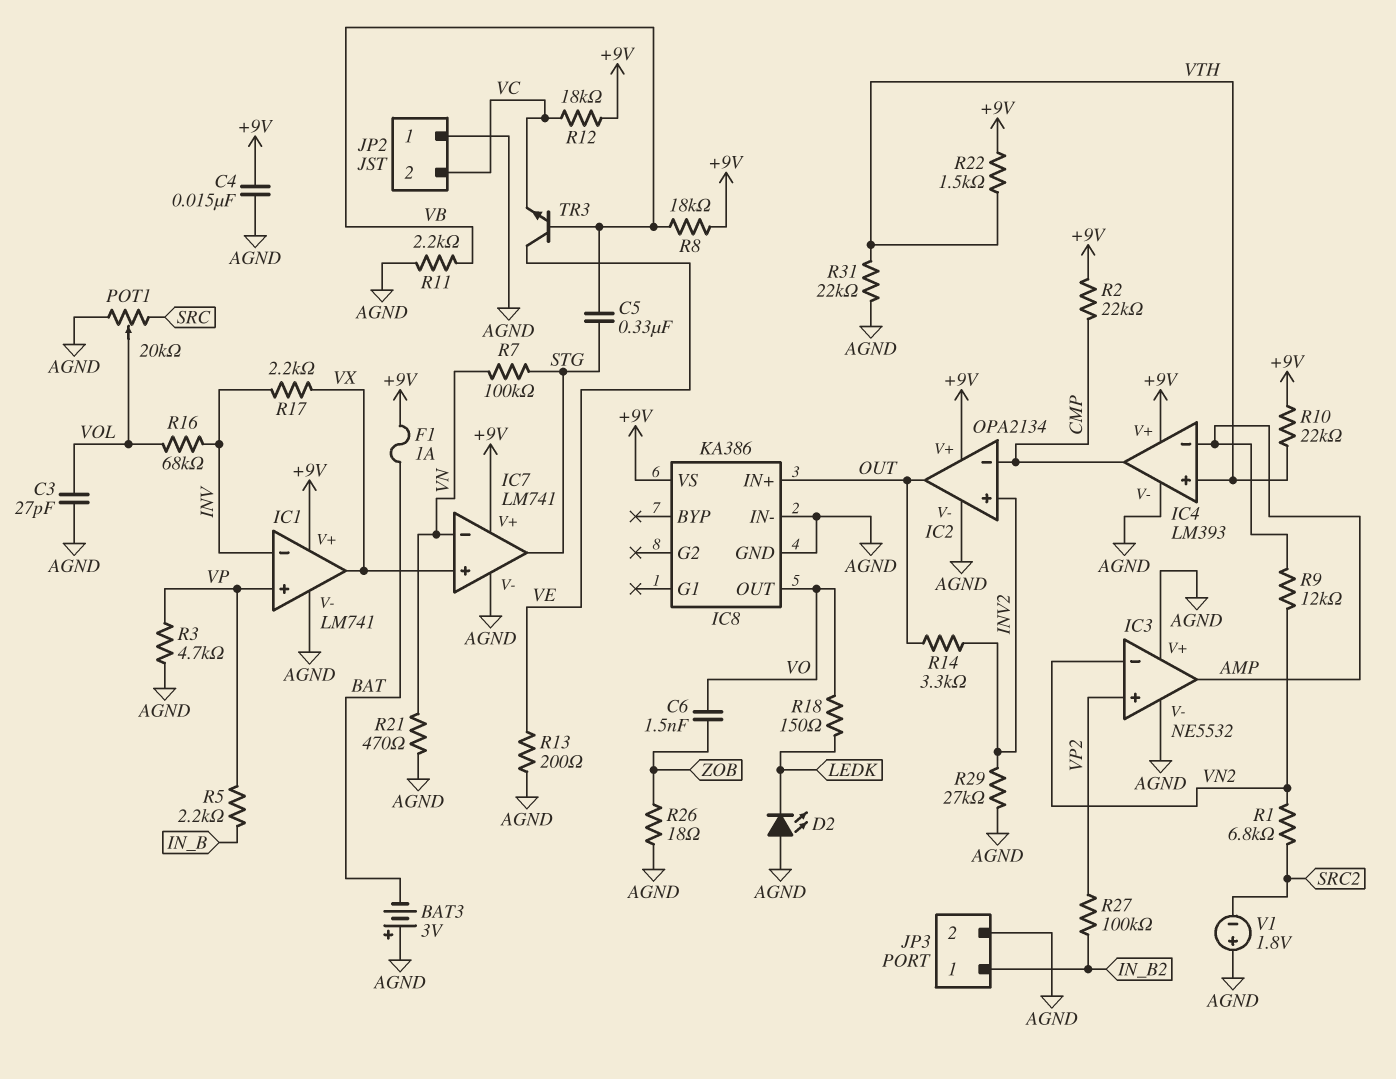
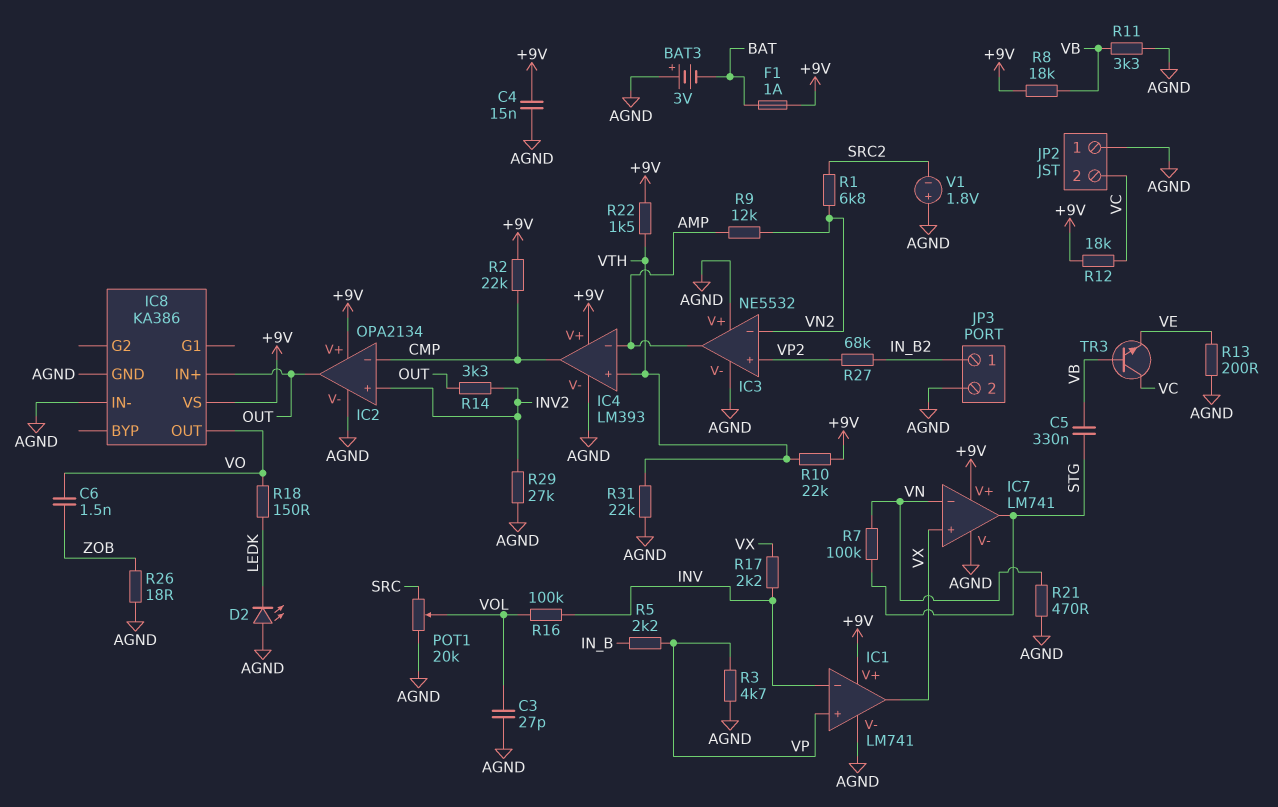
R11: 2.2k (AGND, VB) -> 3.3k (AGND, VB)
R16: 68k (INV, VOL) -> 100k (INV, VOL)
R27: 100k (IN_B2, VP2) -> 68k (IN_B2, VP2)
TR3: NPN (B VB, C VE, E VC) -> NPN (B VB, C VC, E VE)

